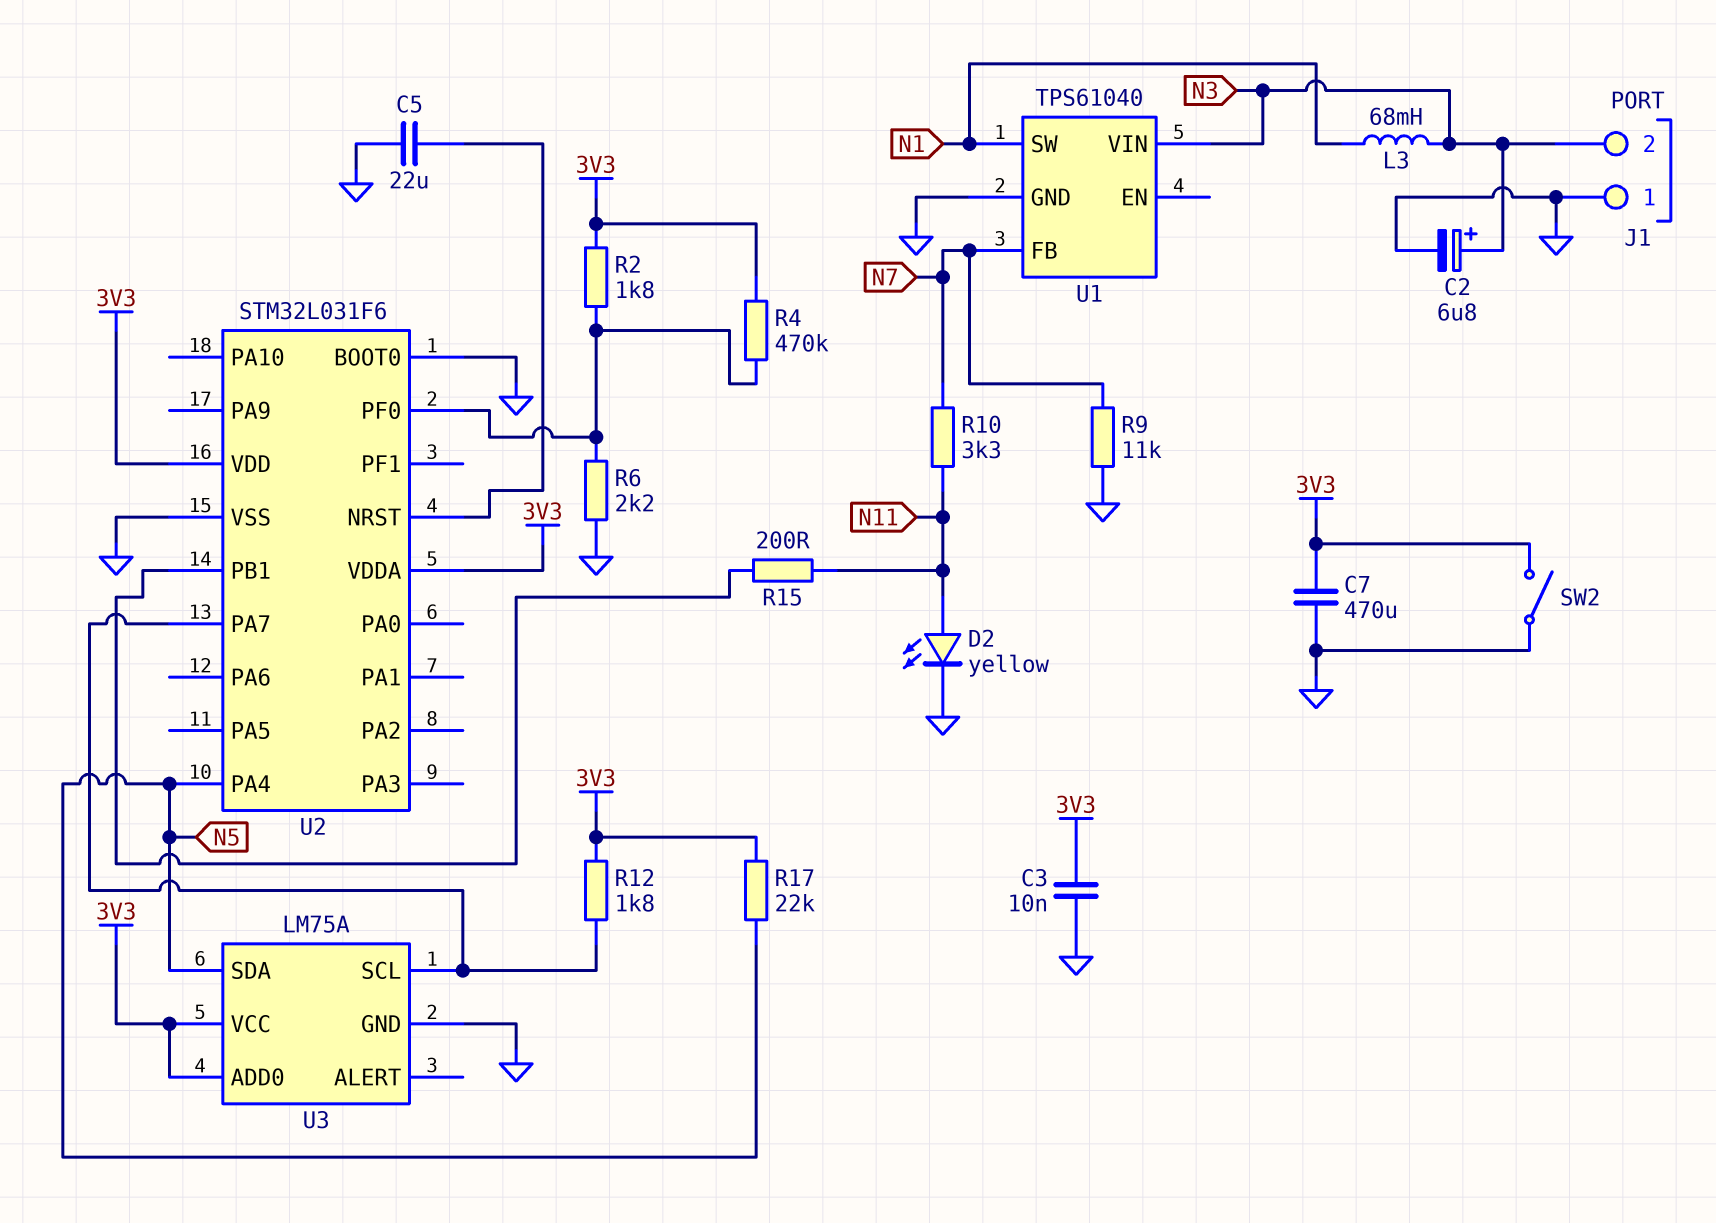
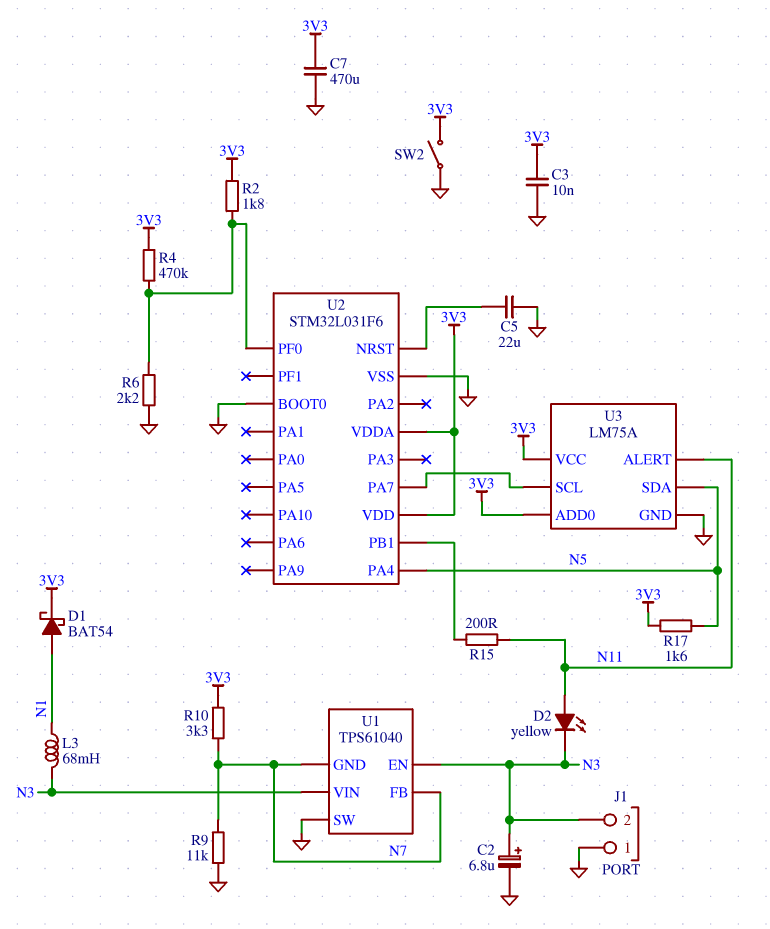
D1: none -> schottky BAT54 (A N1, K 3V3)
D2: LED yellow (A N11, K GND) -> LED yellow (A N11, K N3)
R10: 3.3k (N7, N11) -> 3.3k (3V3, N7)
R12: 1.8k (3V3, U2/PA7) -> none
R17: 22k (3V3, N5) -> 1.6k (3V3, N5)
U1 pin EN: none -> N3
U1 pin GND: GND -> N7
U1 pin SW: N1 -> GND
U3 pin ALERT: none -> N11

